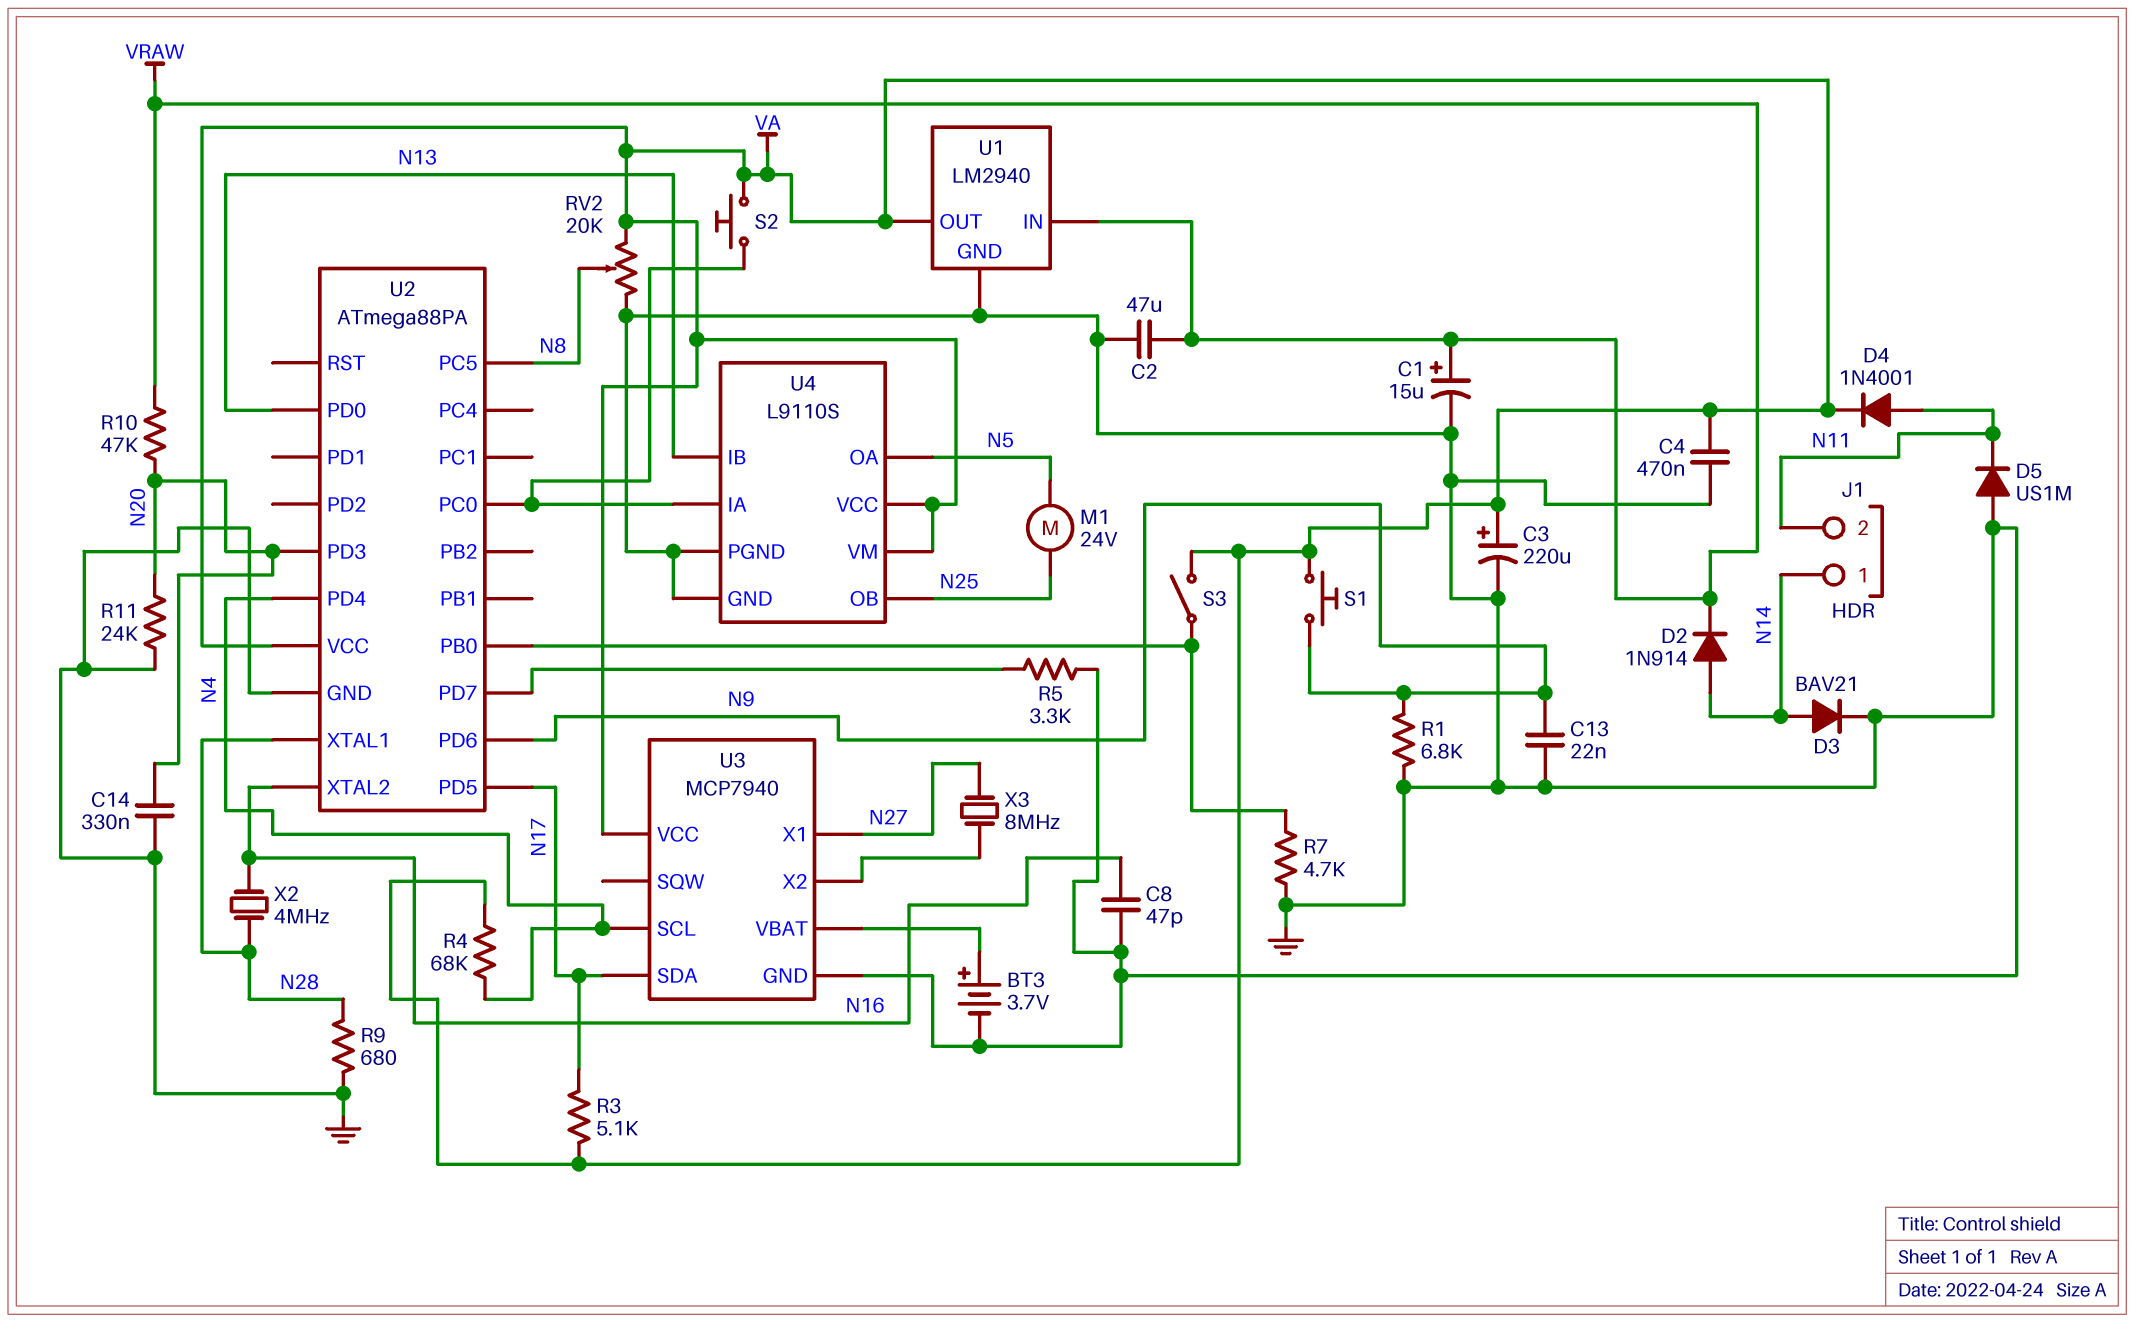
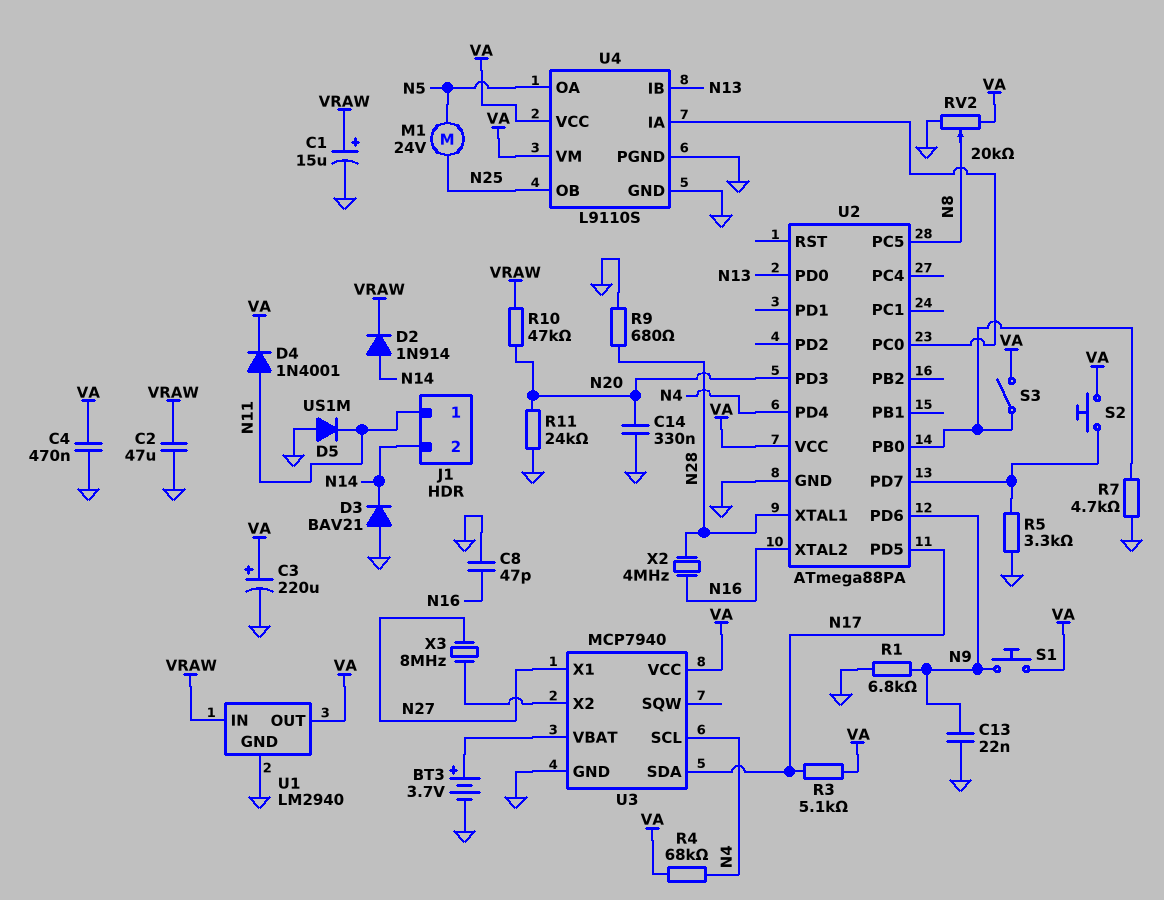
D3: diode BAV21 (A N14, K GND) -> diode BAV21 (A GND, K N14)
J1 pin 1: N14 -> N11
J1 pin 2: N11 -> N14
S2: button (U2/PC0, VA) -> button (U2/PD7, VA)

